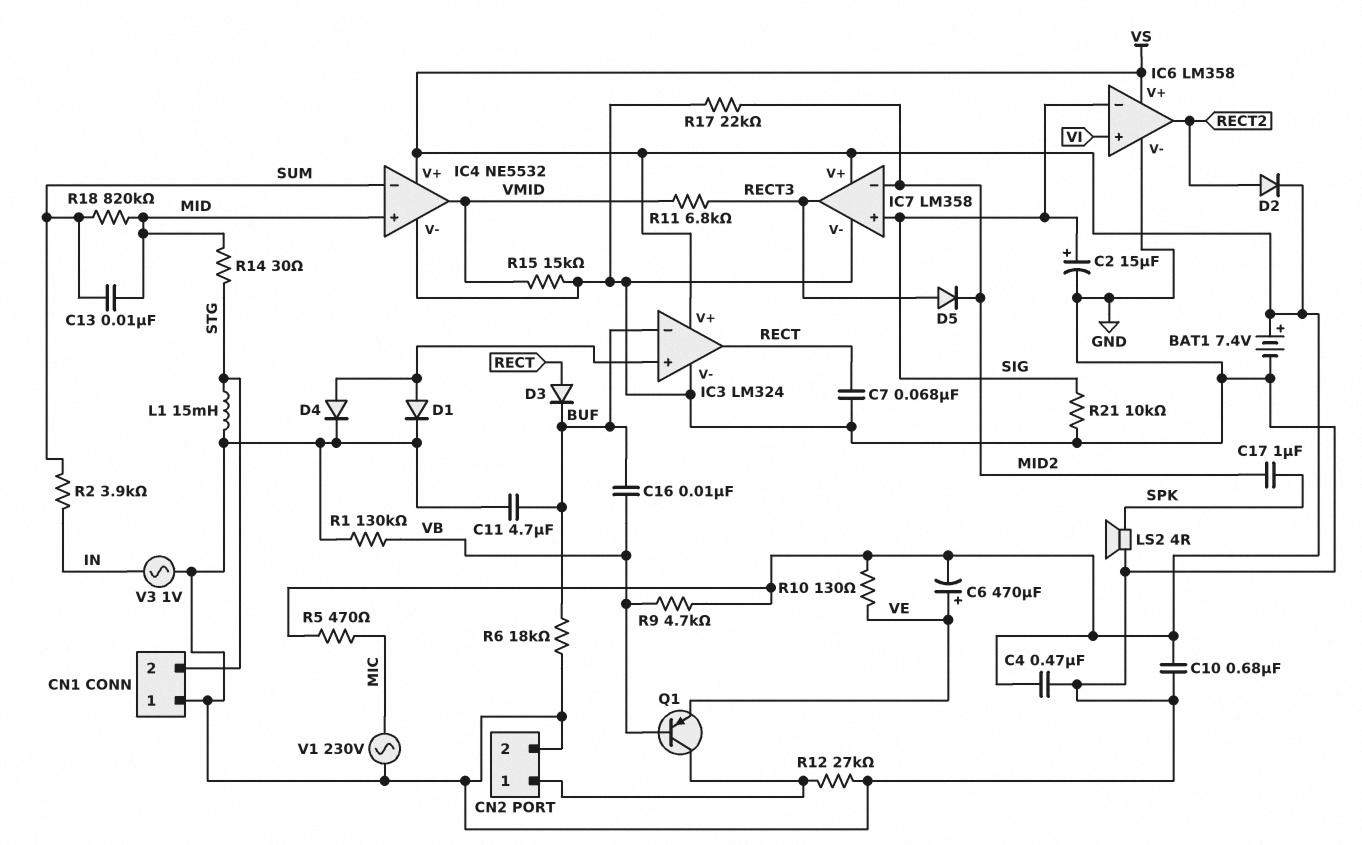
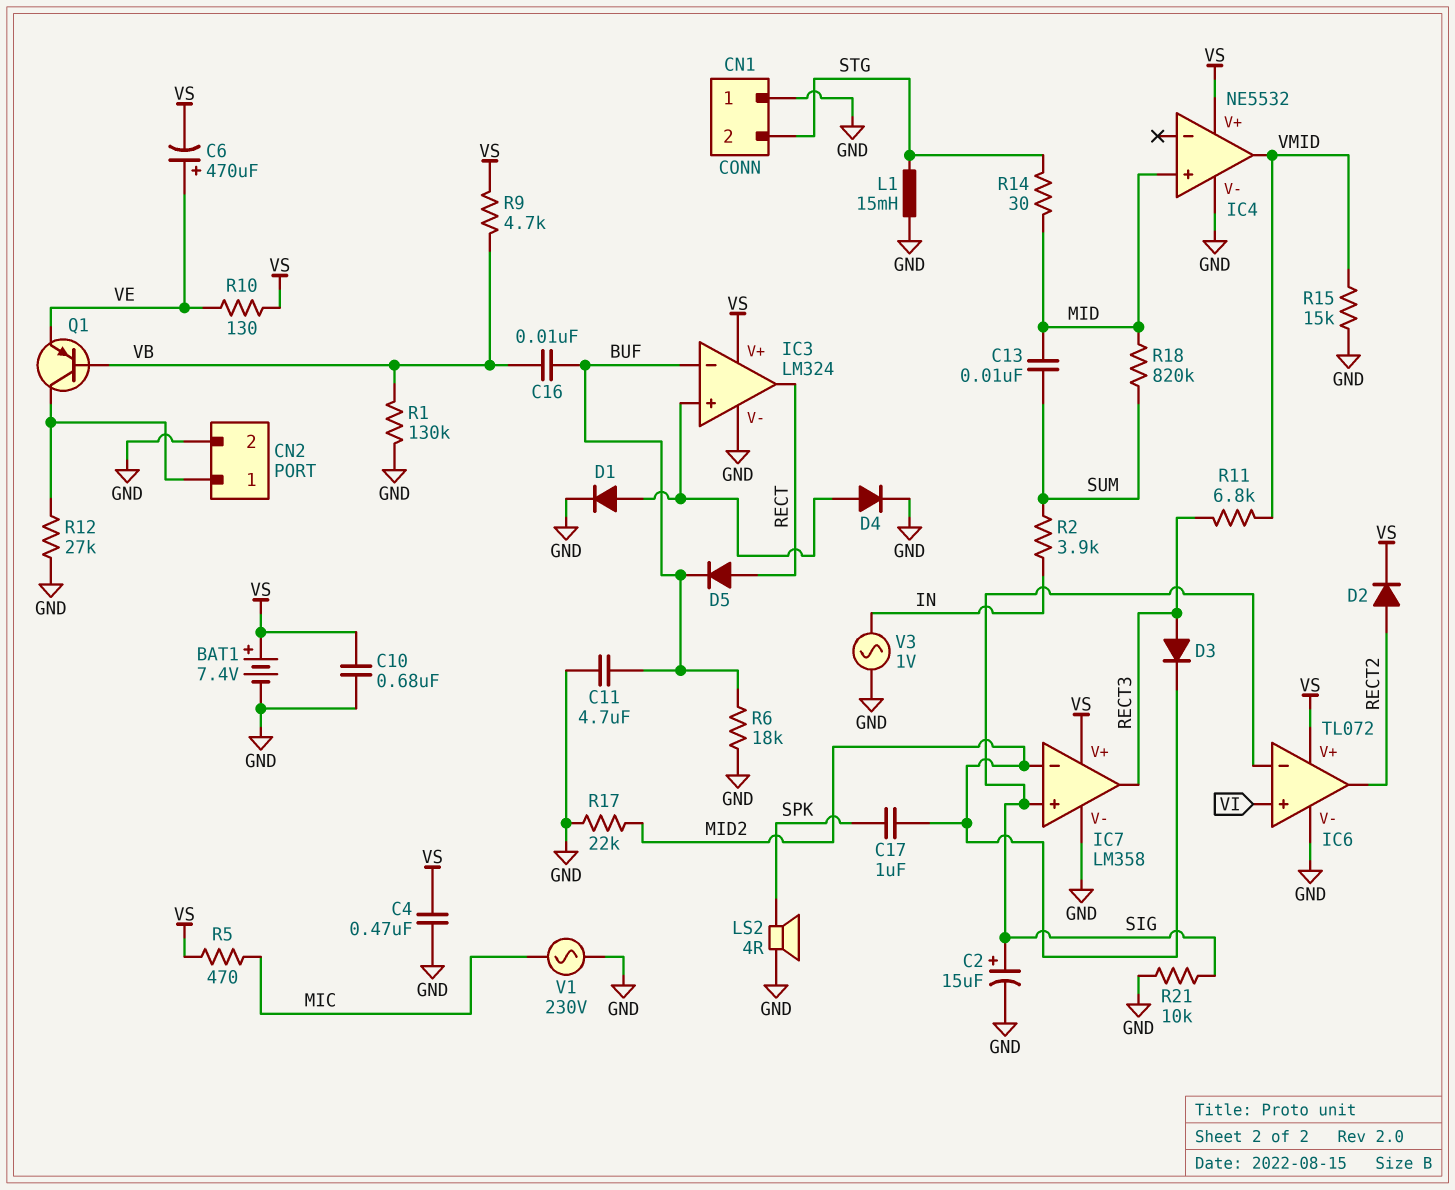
C7: 68nF (GND, RECT) -> none
D3: diode (A RECT, K BUF) -> diode (A RECT3, K MID2)
D5: diode (A RECT3, K MID2) -> diode (A RECT, K BUF)
IC4 pin in-: SUM -> none
IC6: LM358 -> TL072

